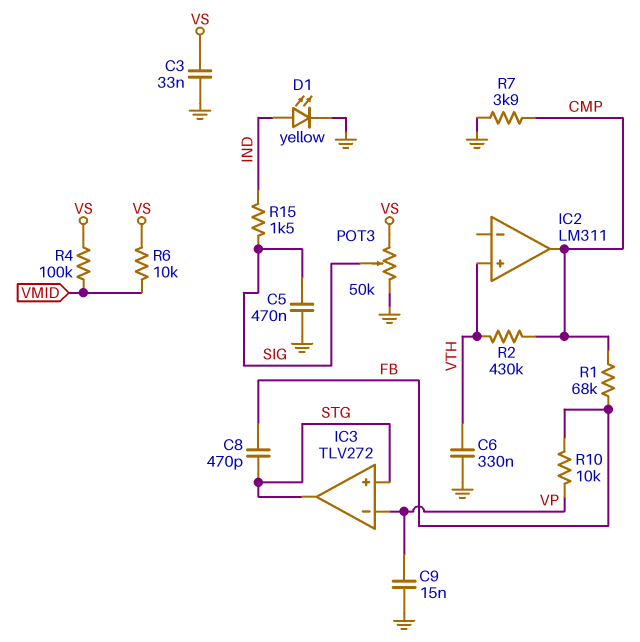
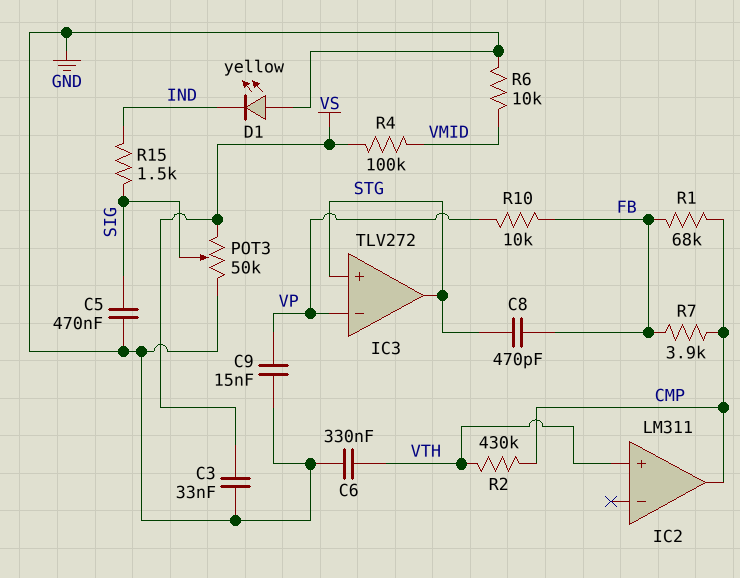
D1: LED yellow (A IND, K GND) -> LED yellow (A GND, K IND)
R6: 10k (VMID, VS) -> 10k (GND, VMID)
R7: 3.9k (CMP, GND) -> 3.9k (CMP, FB)

